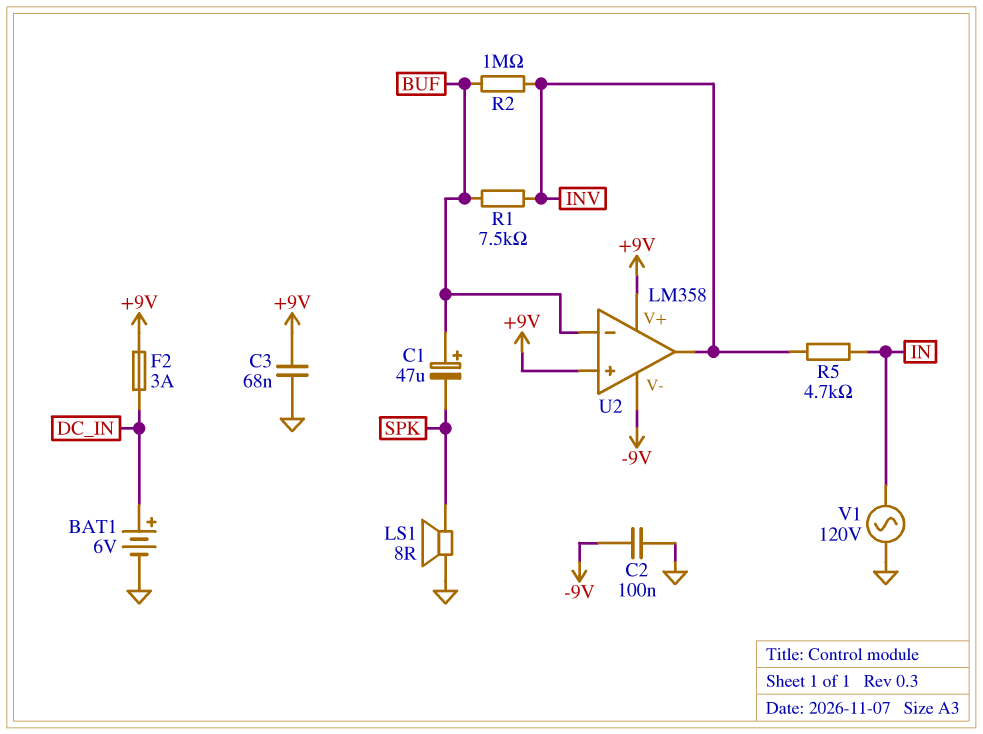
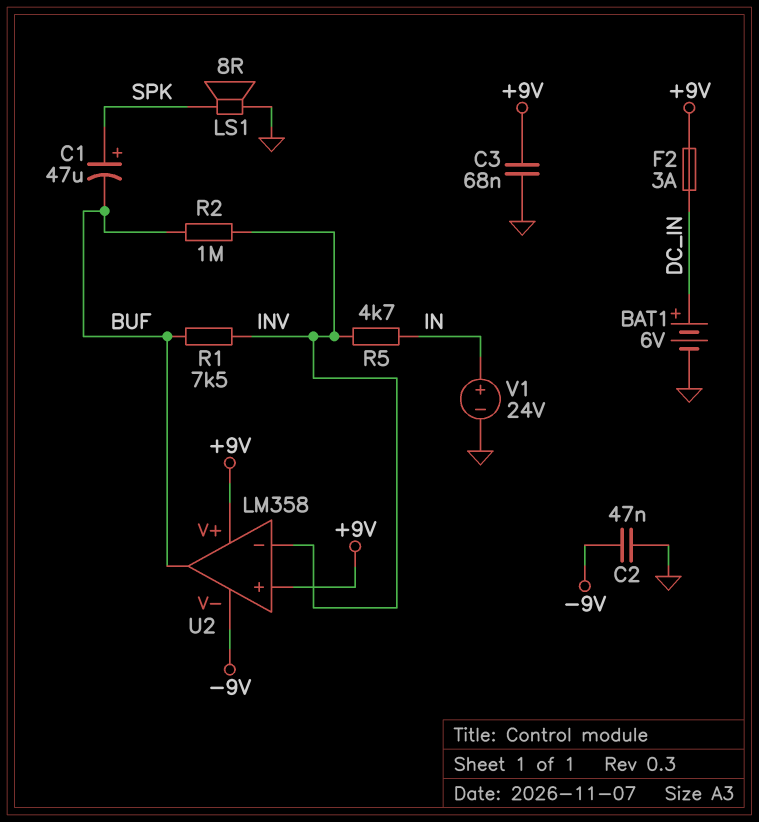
C1: 47uF (plus BUF, minus SPK) -> 47uF (plus SPK, minus BUF)
C2: 100nF (-9V, GND) -> 47nF (-9V, GND)
U2 pin in-: BUF -> INV
U2 pin out: INV -> BUF
V1: AC 120V (GND, IN) -> 24V (plus IN, minus GND)

